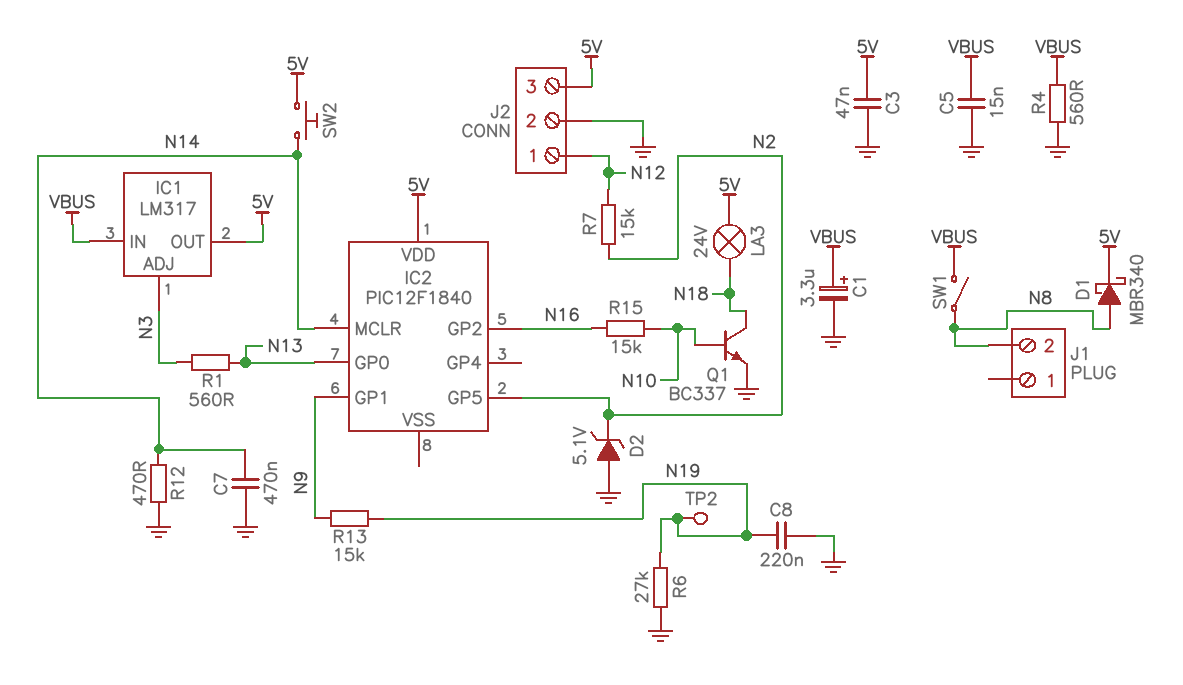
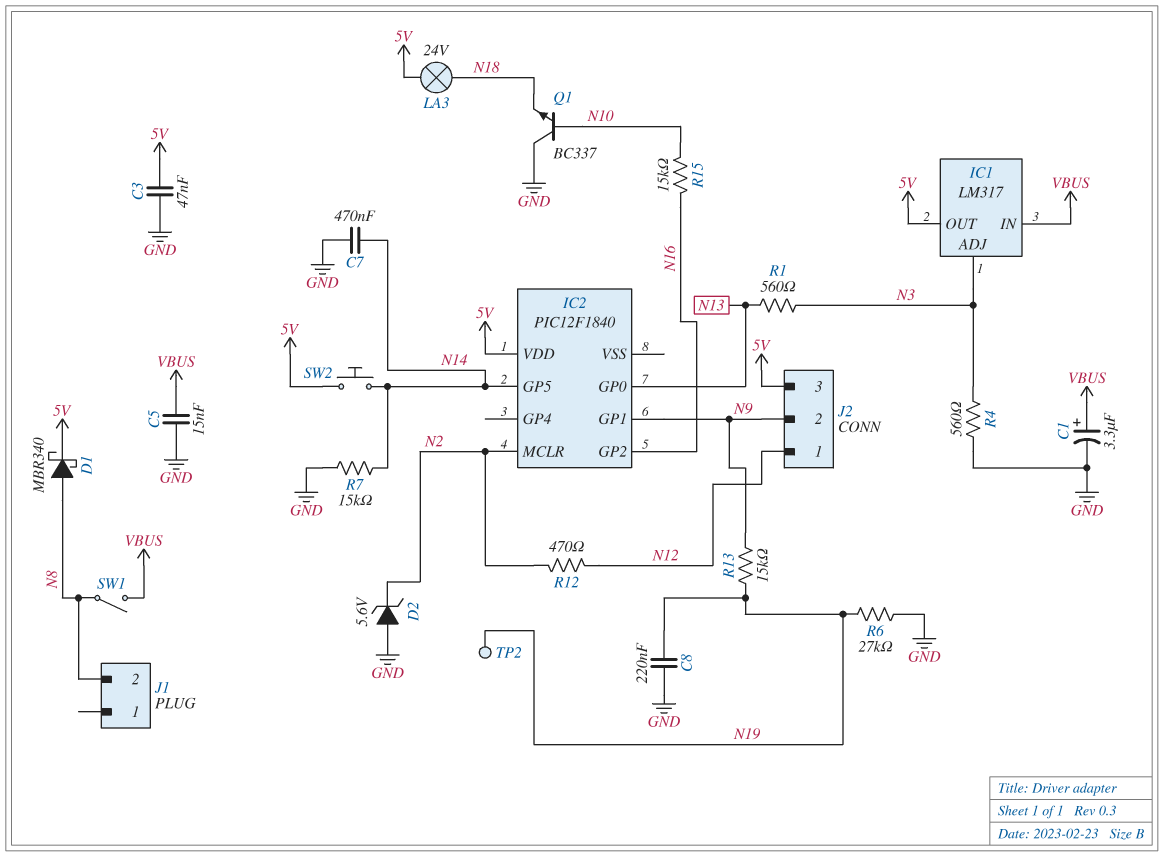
D2: zener 5.1V (A GND, K N2) -> zener 5.6V (A GND, K N2)
IC2 pin GP5: N2 -> N14
IC2 pin MCLR: N14 -> N2
J2 pin 2: GND -> N9
Q1: NPN BC337 (B N10, C N18, E GND) -> NPN BC337 (B N10, C GND, E N18)
R4: 560 (GND, VBUS) -> 560 (GND, N3)
R7: 15k (N2, N12) -> 15k (GND, N14)
R12: 470 (GND, N14) -> 470 (N2, N12)

